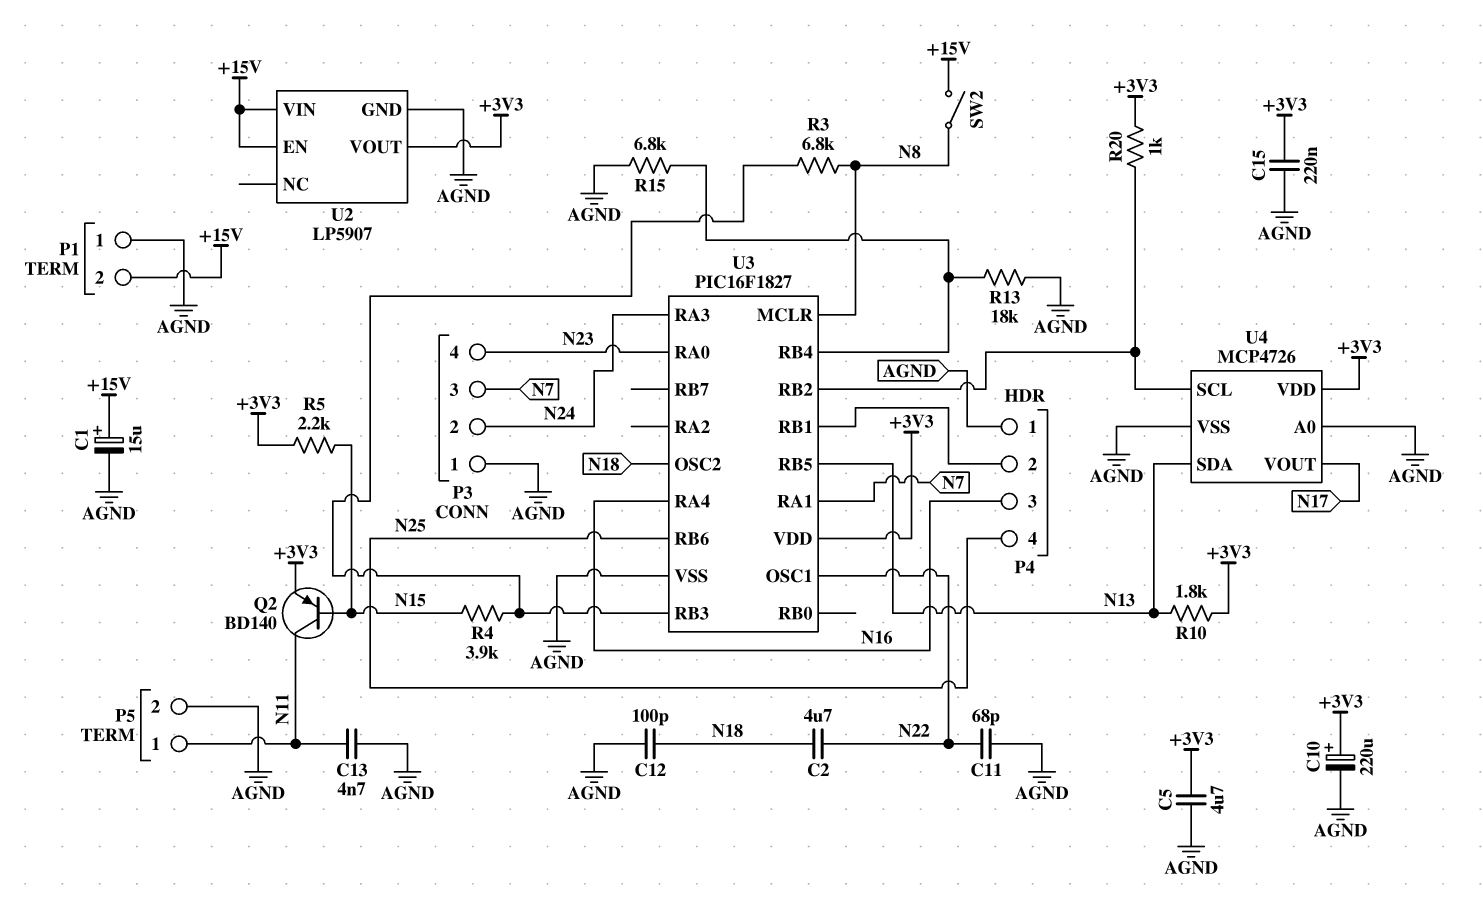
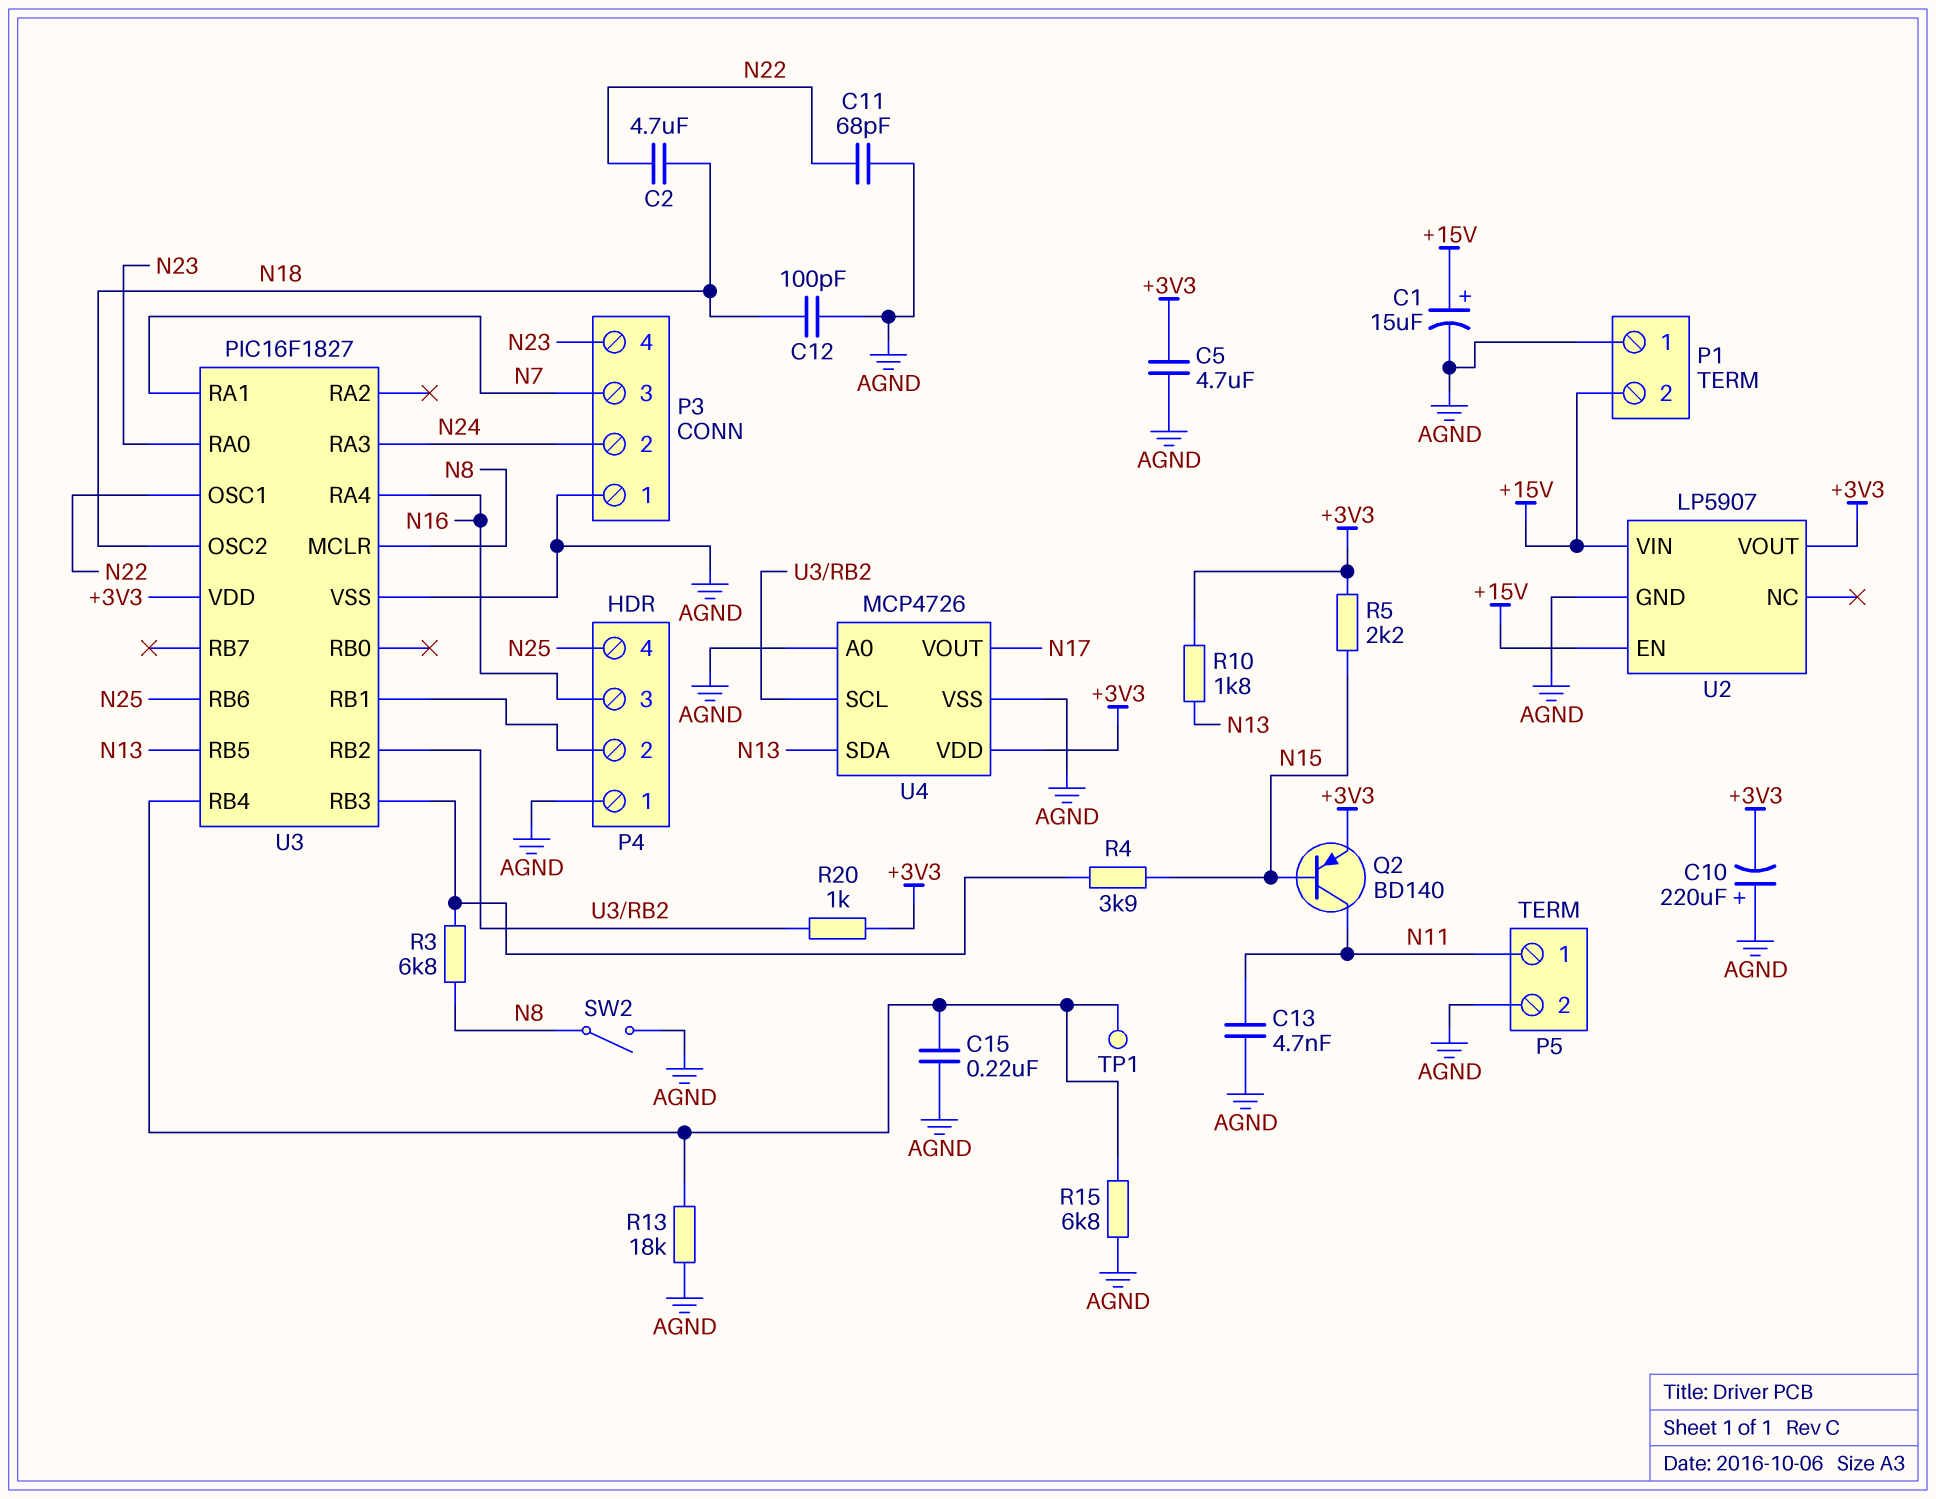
C10: 220uF (plus +3V3, minus AGND) -> 220uF (plus AGND, minus +3V3)
C15: 220nF (+3V3, AGND) -> 220nF (AGND, U3/RB4)
SW2: switch (+15V, N8) -> switch (AGND, N8)
TP1: none -> test point (U3/RB4)

